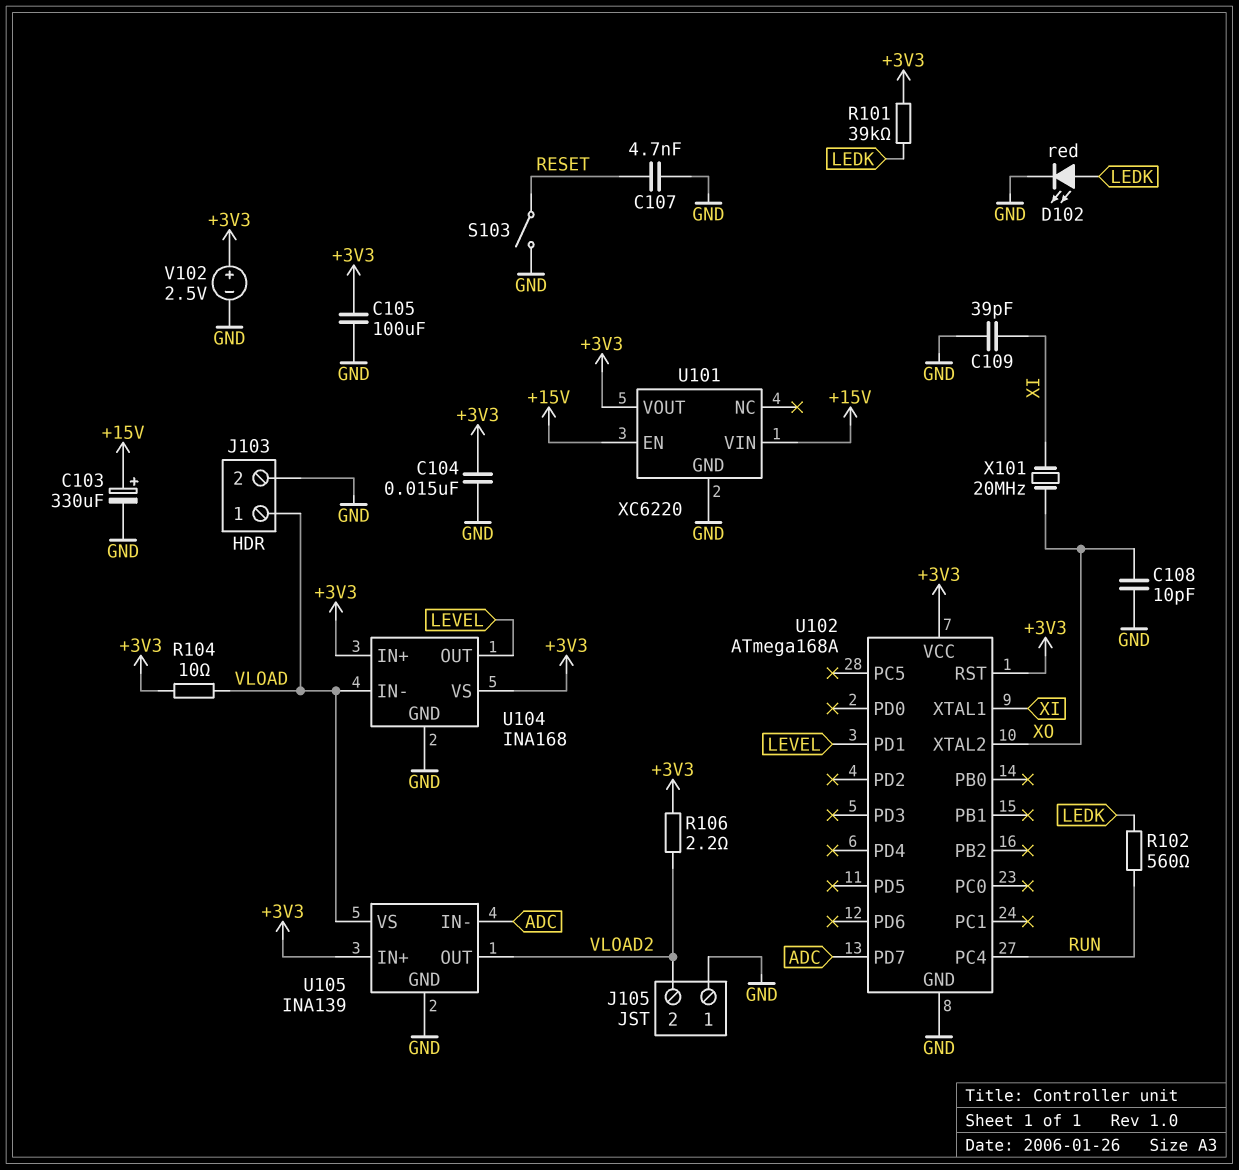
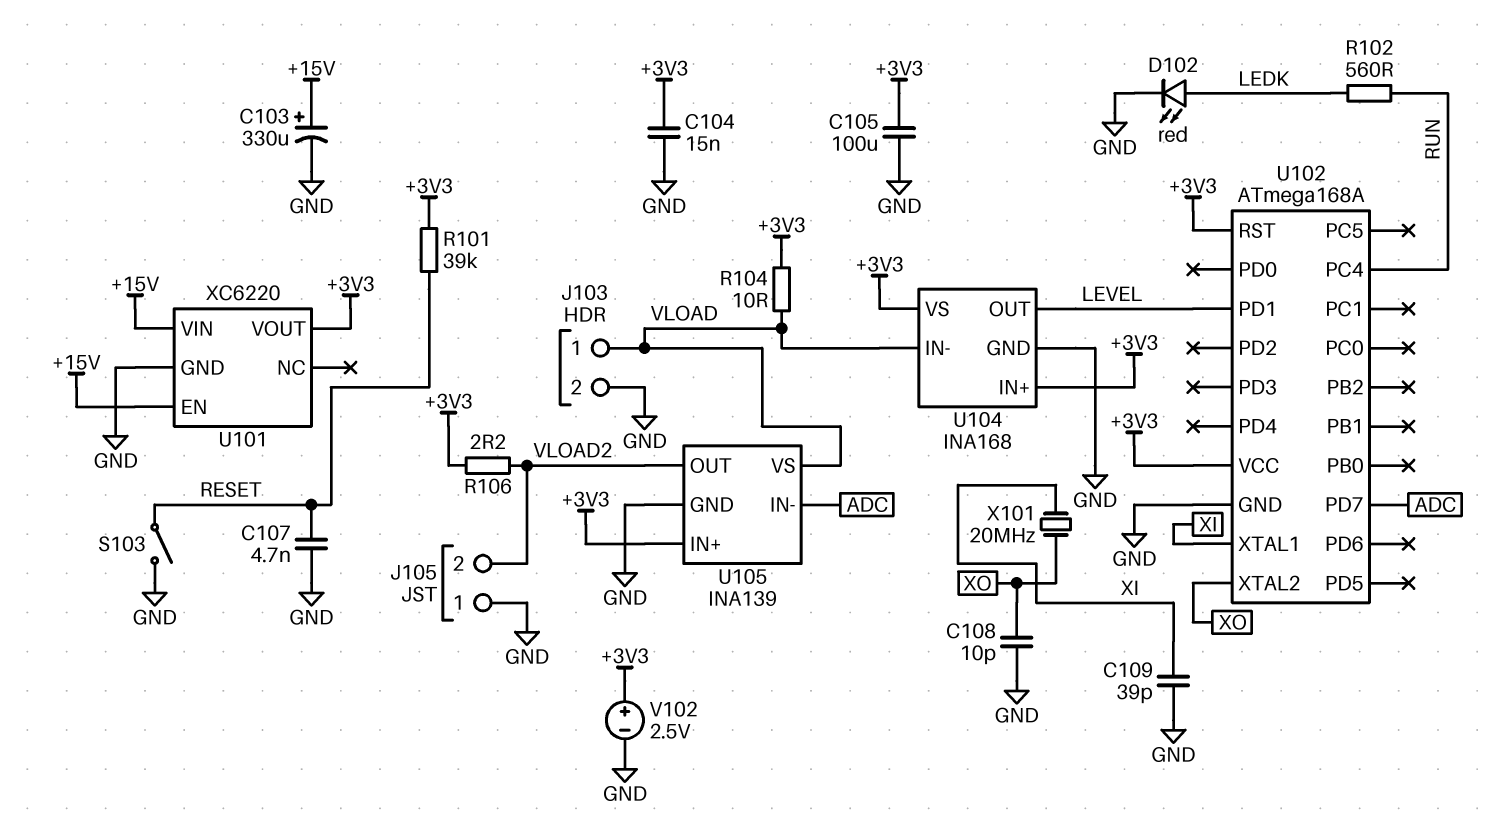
R101: 39k (+3V3, LEDK) -> 39k (+3V3, RESET)

